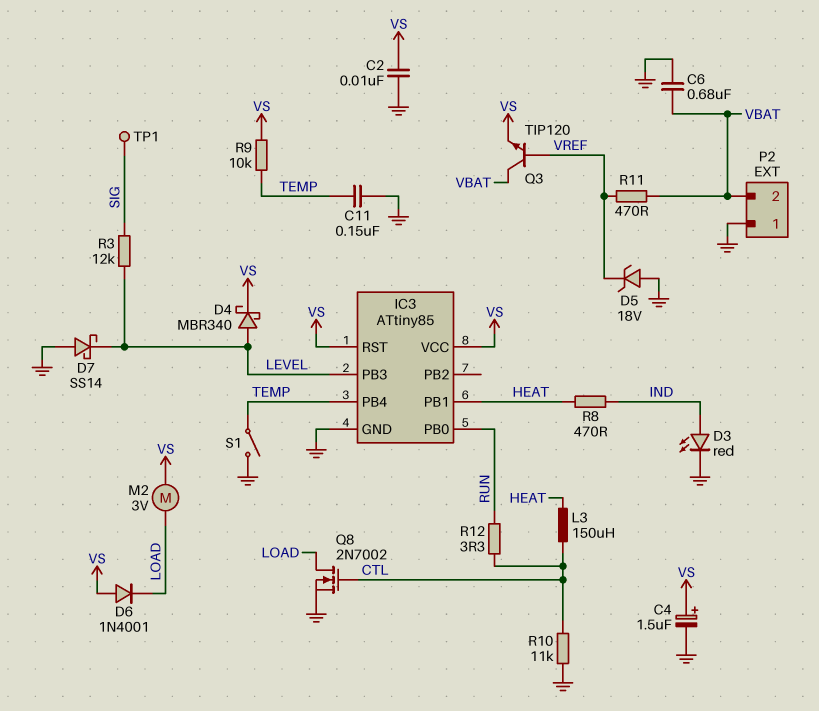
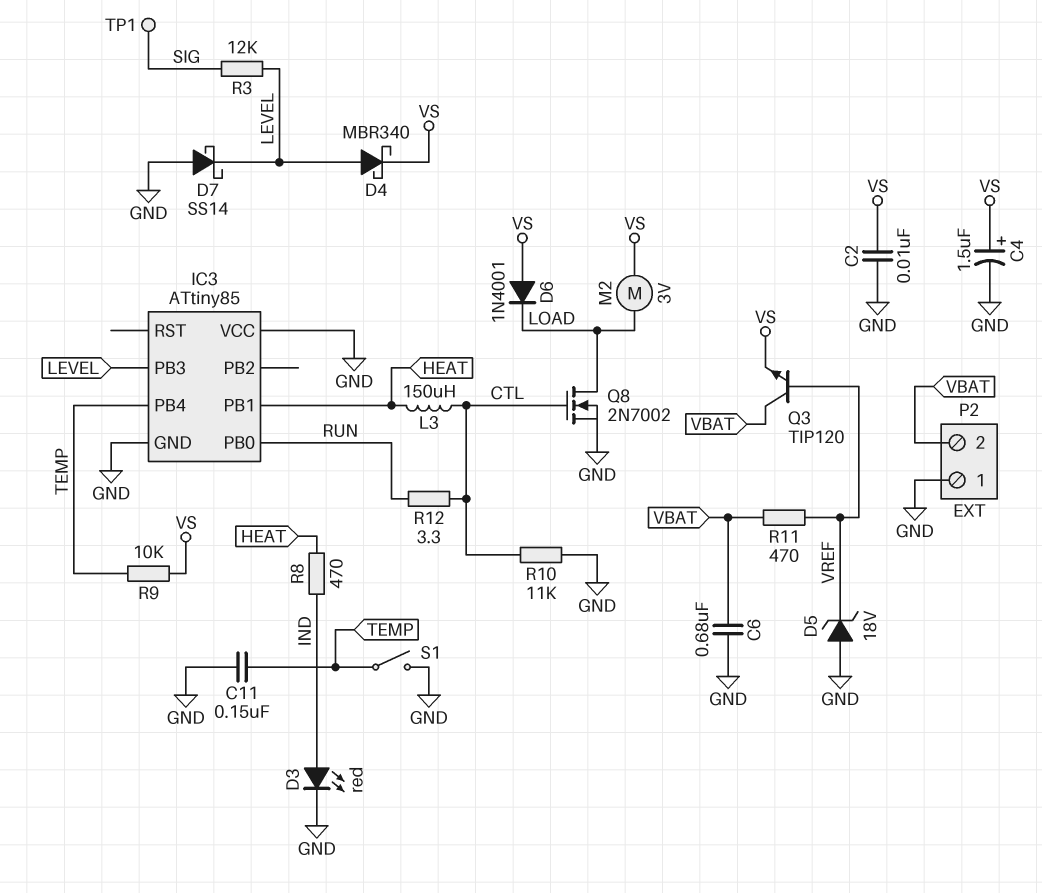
IC3 pin RST: VS -> none
IC3 pin VCC: VS -> GND

